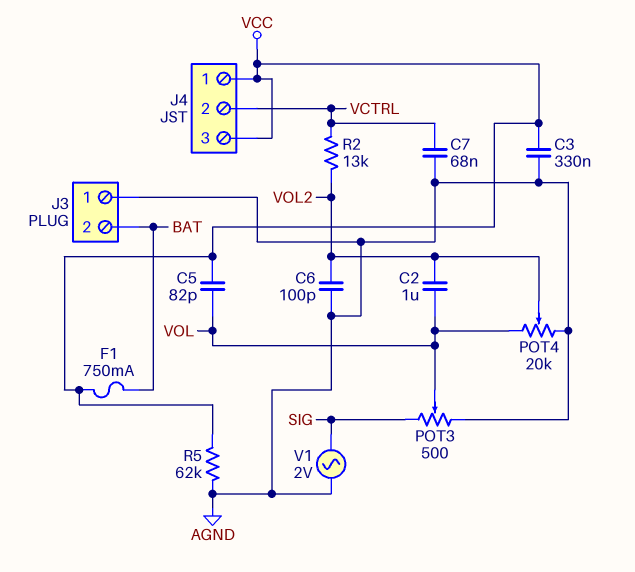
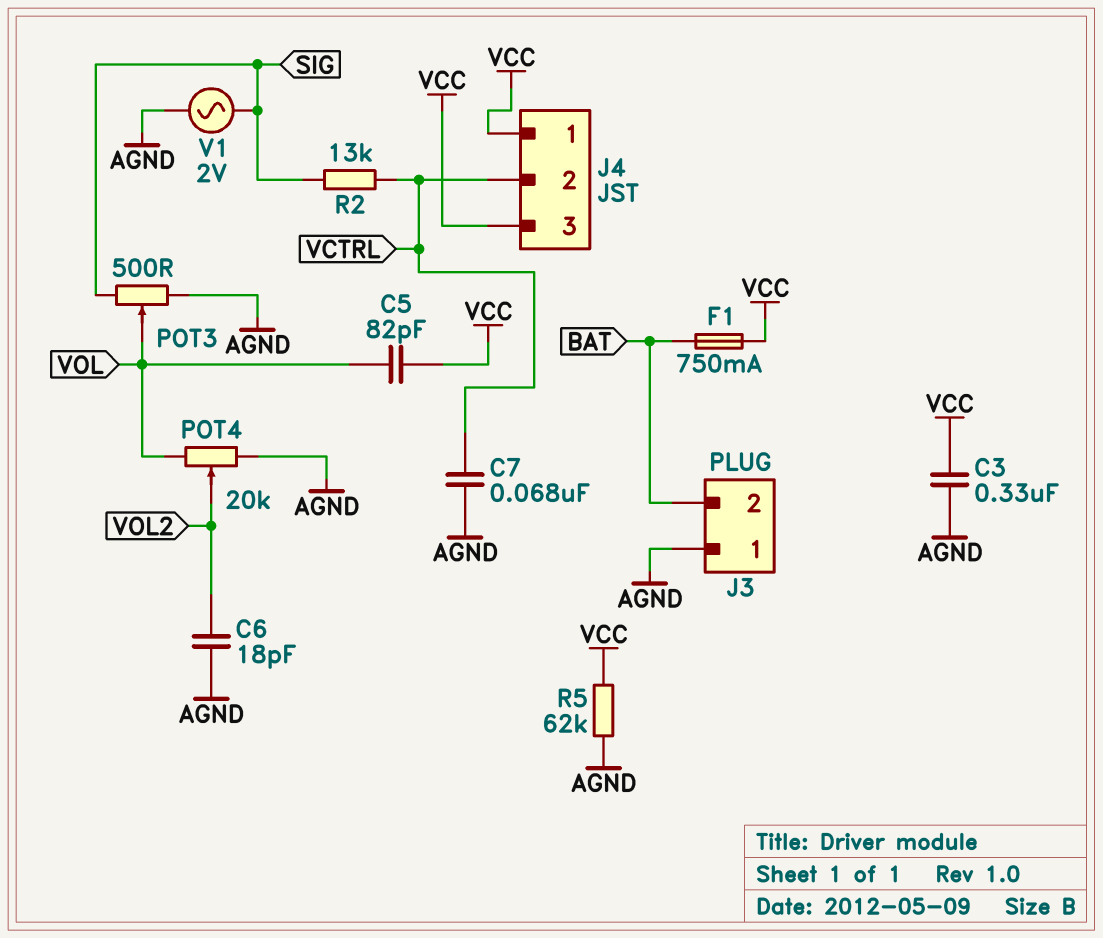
C2: 1uF (VOL, VOL2) -> none
C6: 100pF (AGND, VOL2) -> 18pF (AGND, VOL2)
R2: 13k (VCTRL, VOL2) -> 13k (SIG, VCTRL)

